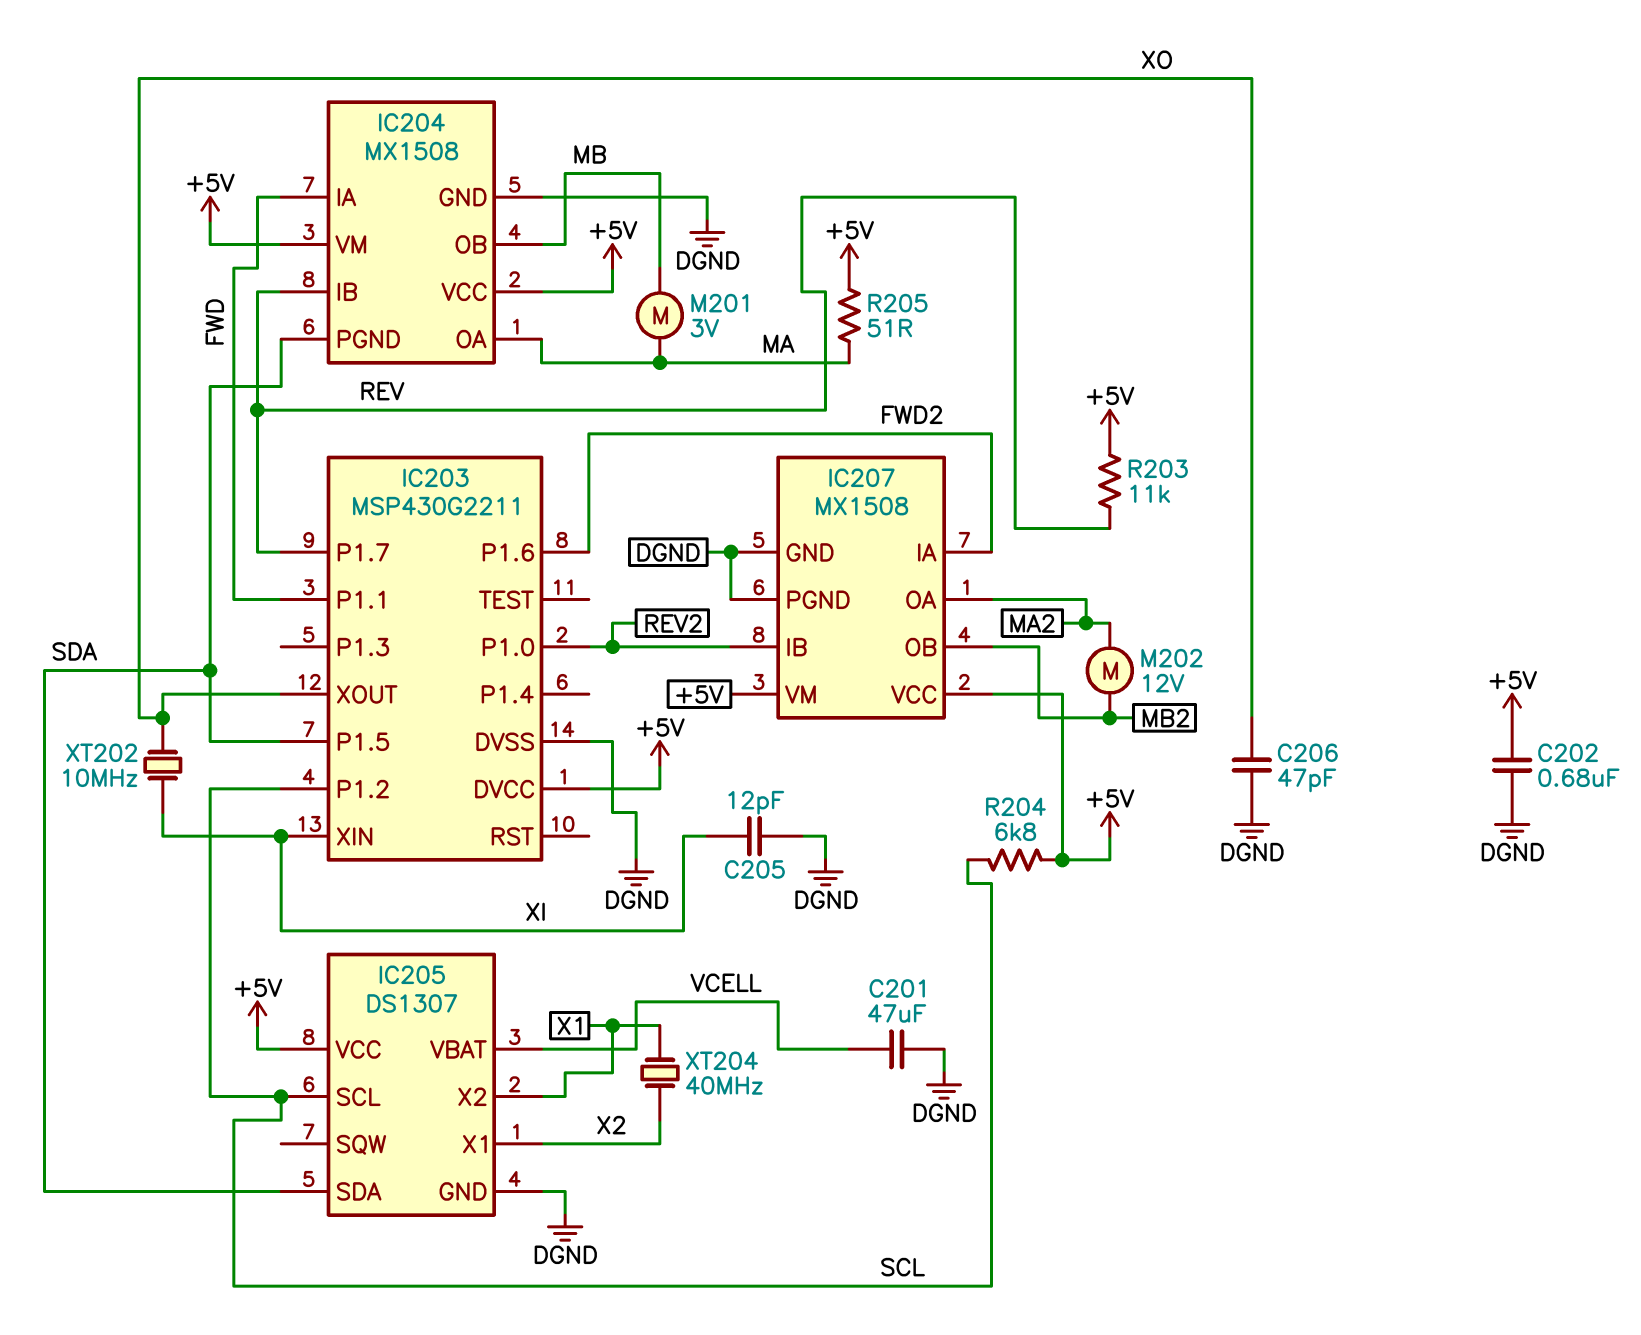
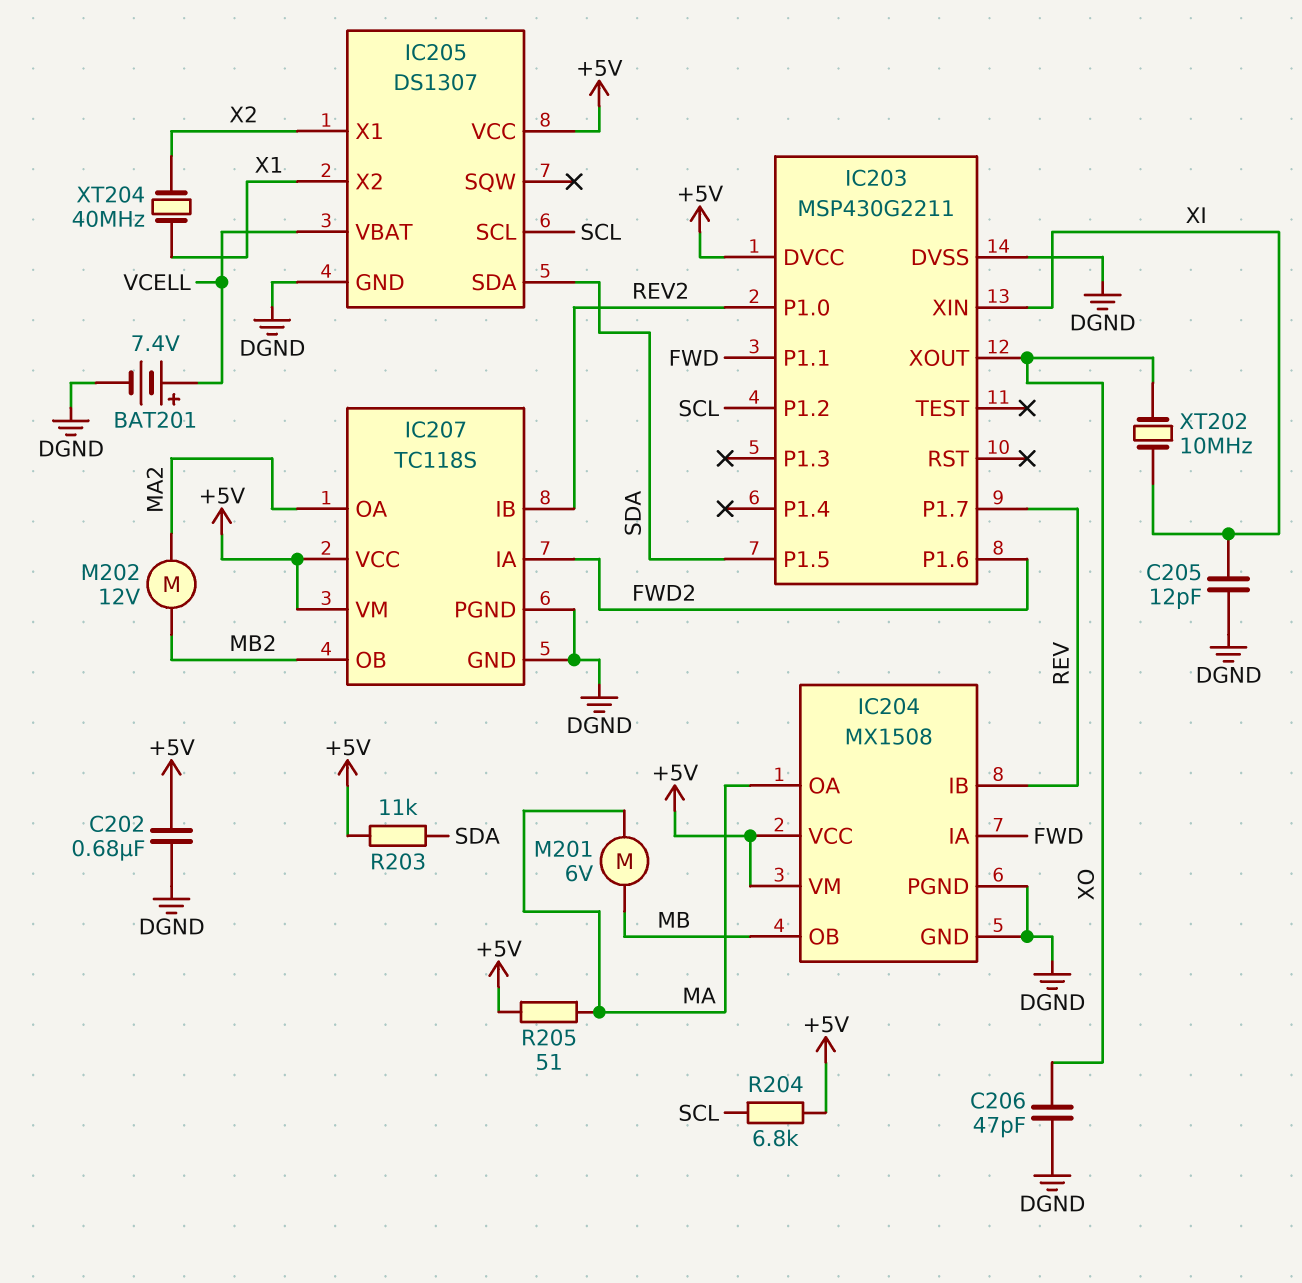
BAT201: none -> 7.4V (plus VCELL, minus DGND)
C201: 47uF (DGND, VCELL) -> none
IC204 pin PGND: SDA -> DGND
IC207: MX1508 -> TC118S
M201: motor 3V (MA, MB) -> motor 6V (MA, MB)
R203: 11k (+5V, REV) -> 11k (+5V, SDA)

